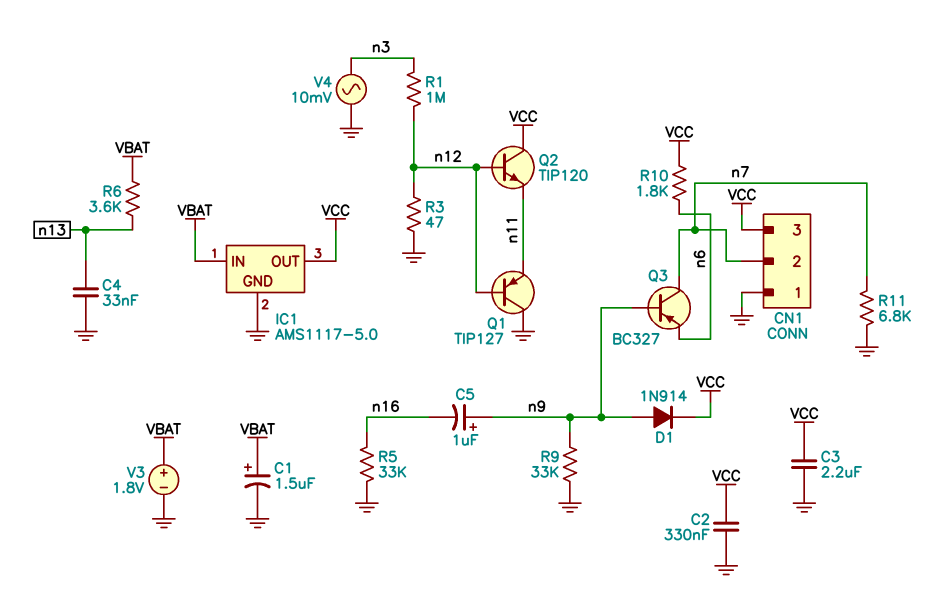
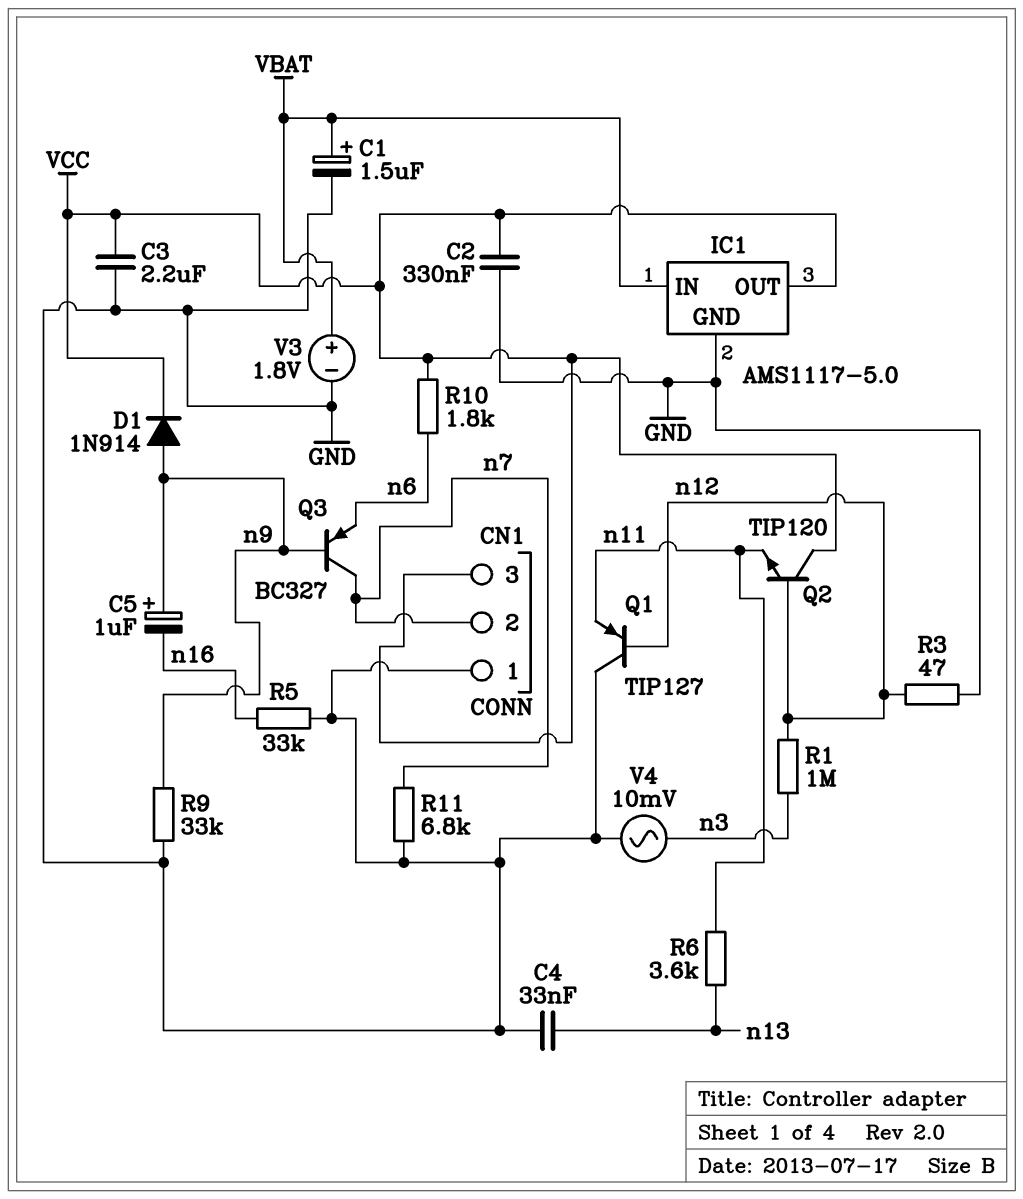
R6: 3.6k (VBAT, n13) -> 3.6k (n11, n13)

